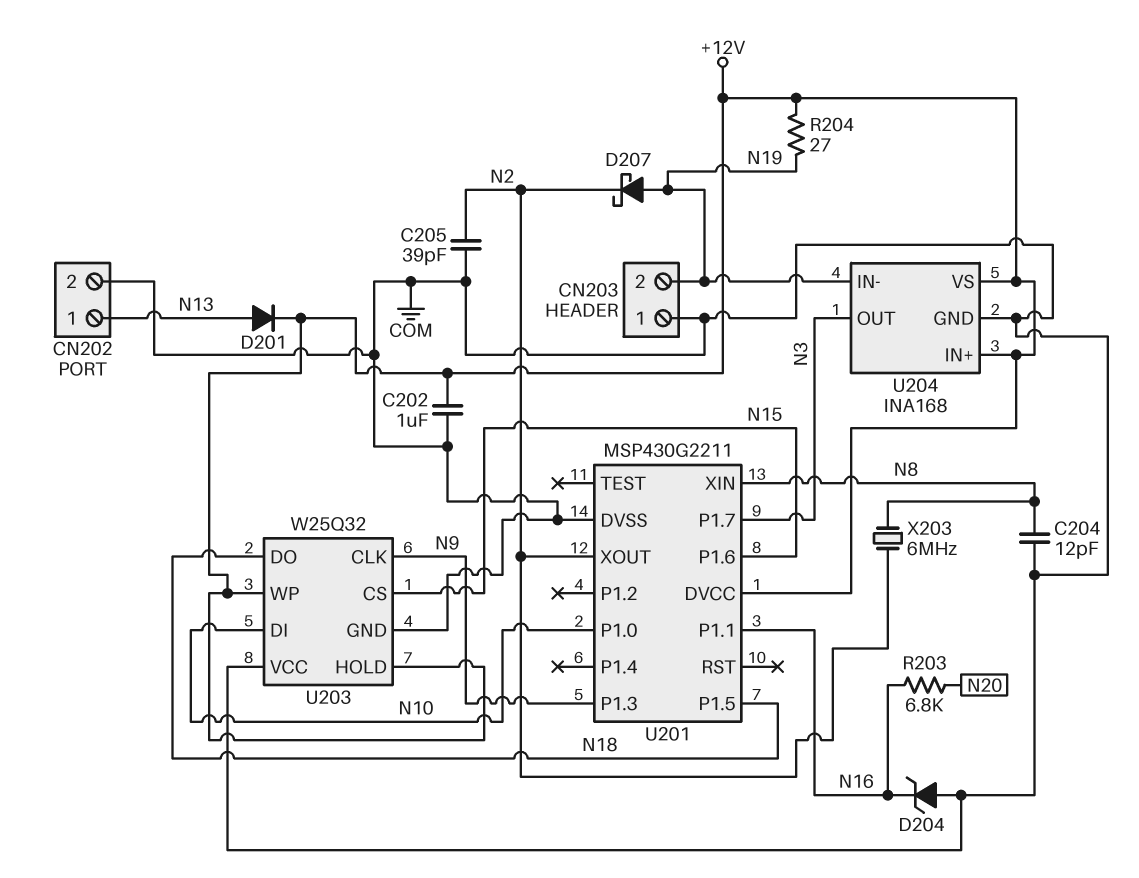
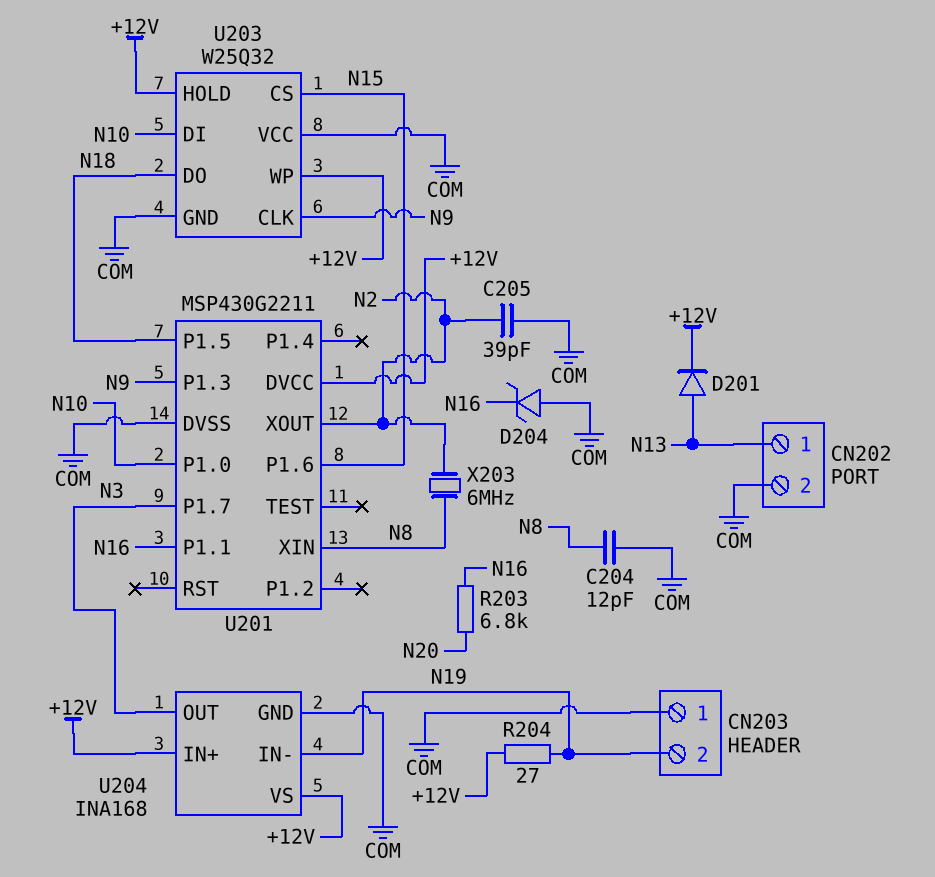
C202: 1uF (+12V, COM) -> none
D207: schottky (A N19, K N2) -> none

